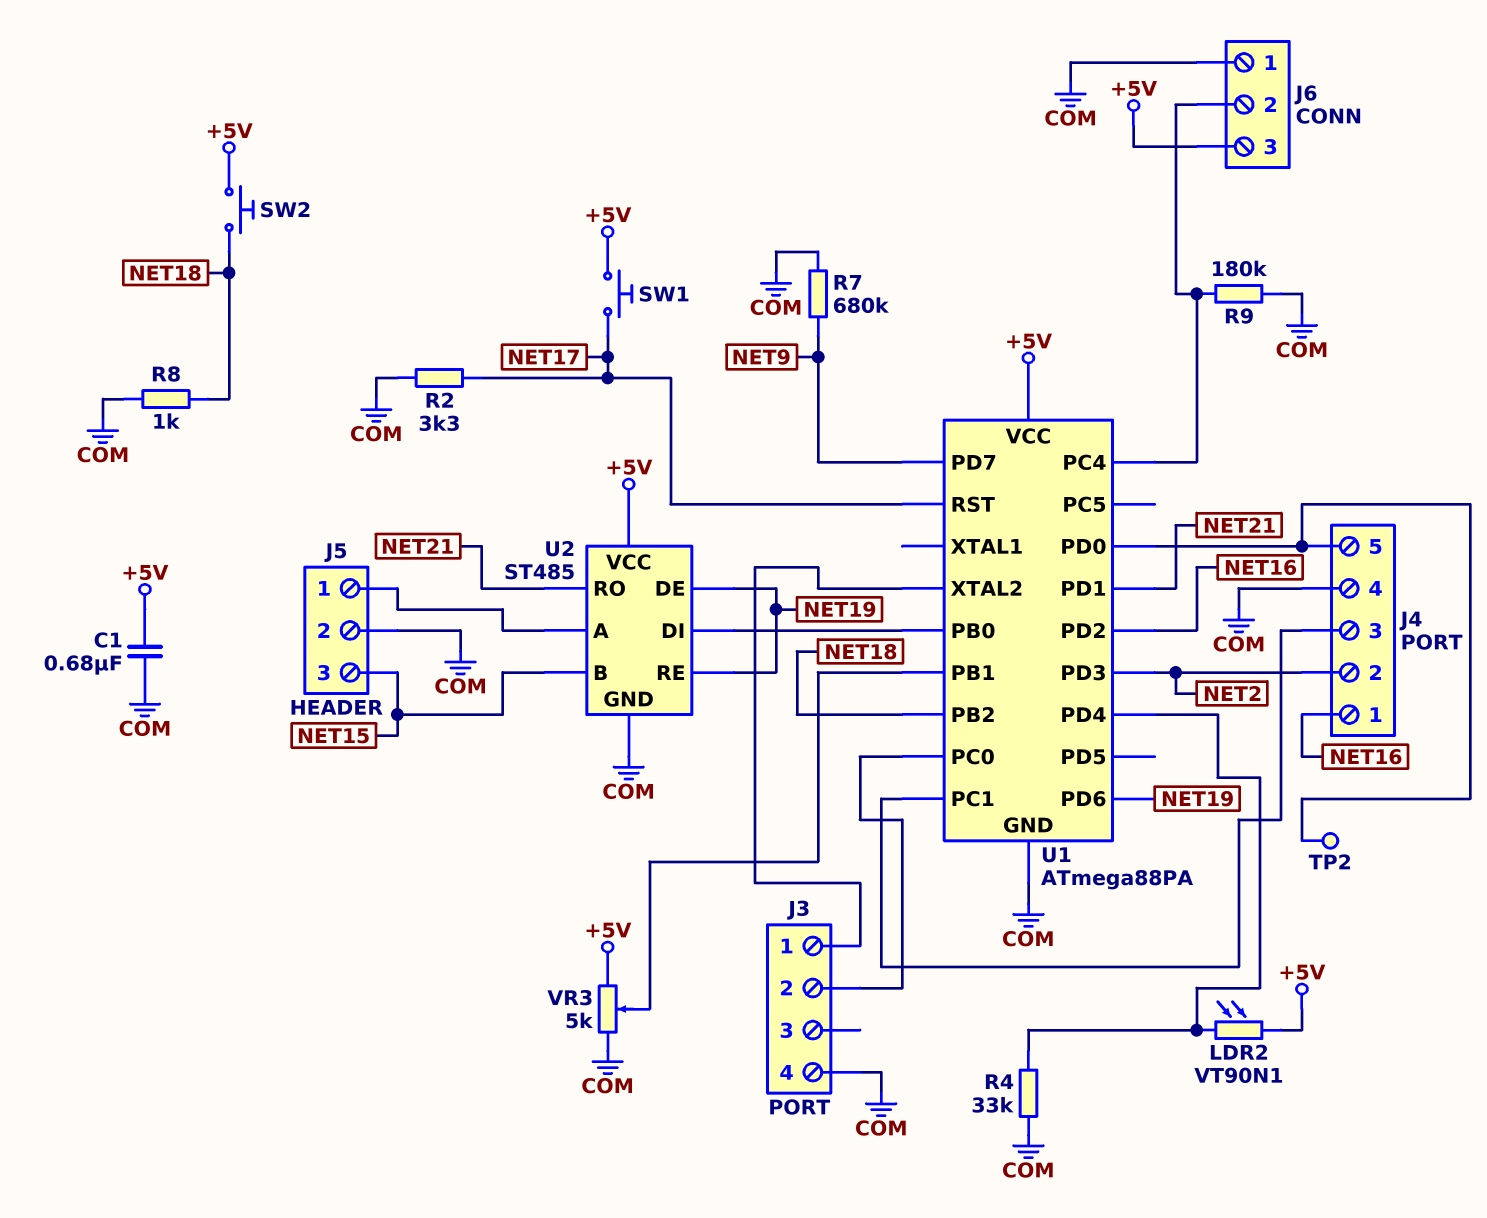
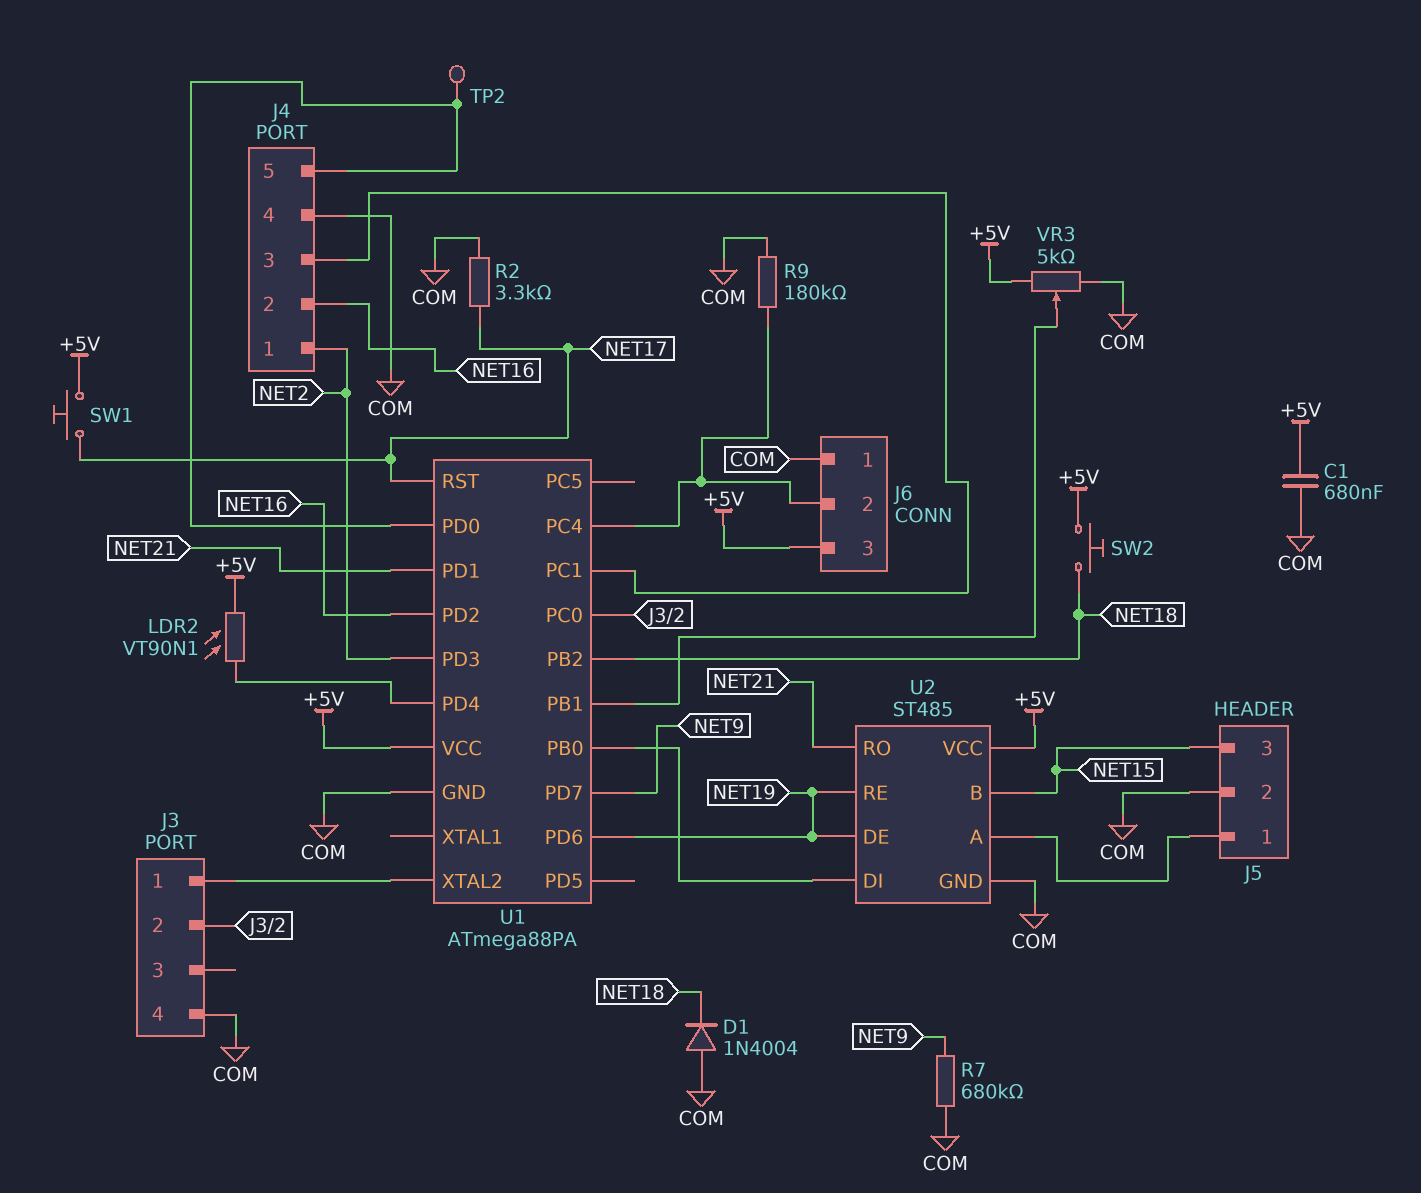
D1: none -> diode 1N4004 (A COM, K NET18)
J4 pin 1: NET16 -> NET2
J4 pin 2: NET2 -> NET16
R4: 33k (COM, U1/PD4) -> none
R8: 1k (COM, NET18) -> none

